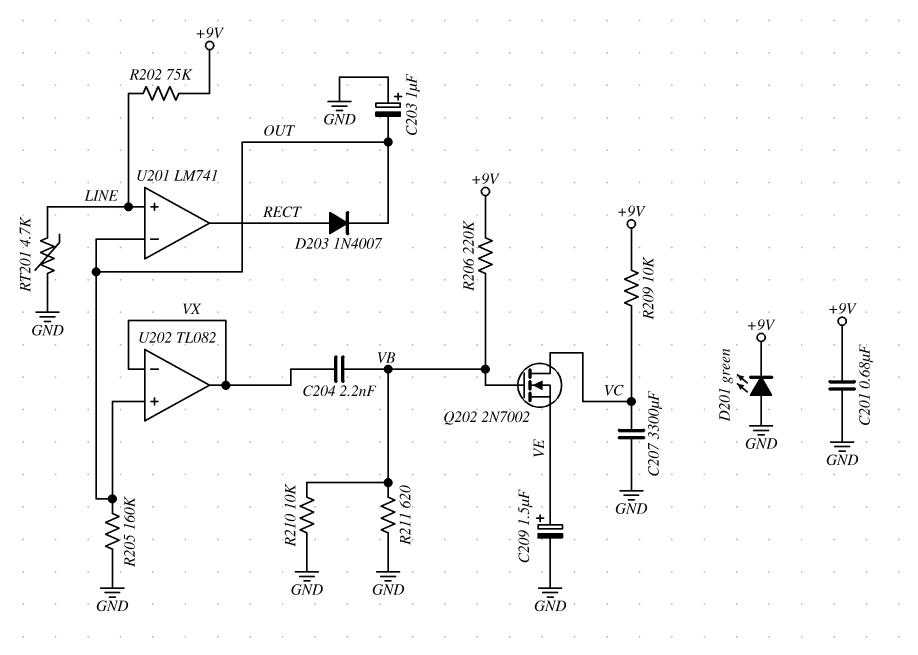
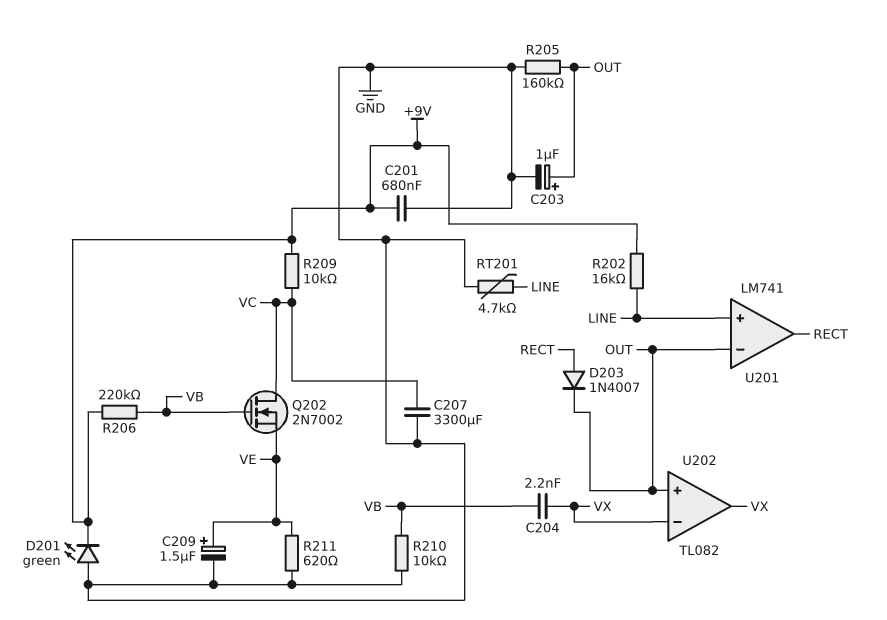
C203: 1uF (plus GND, minus OUT) -> 1uF (plus OUT, minus GND)
R202: 75k (+9V, LINE) -> 16k (+9V, LINE)
R211: 620 (GND, VB) -> 620 (GND, VE)

